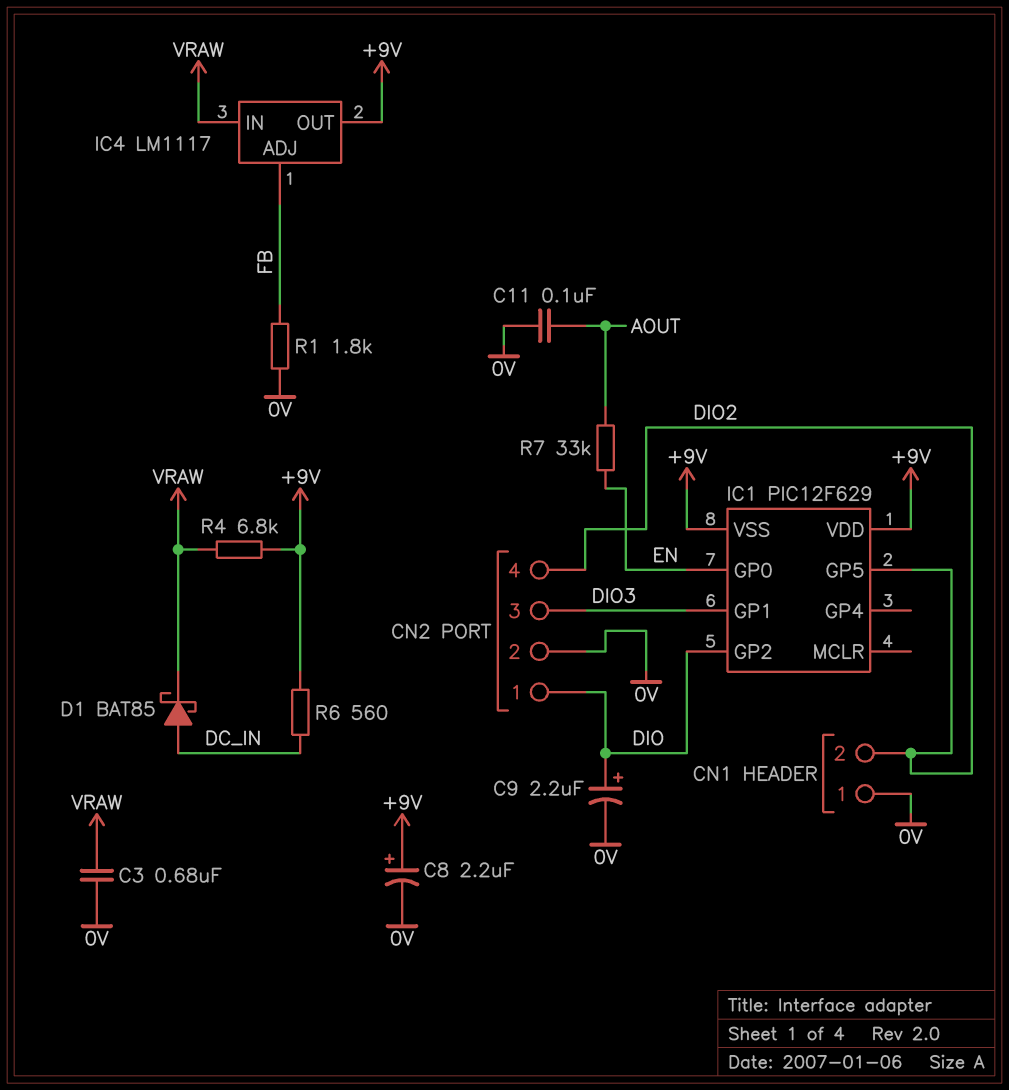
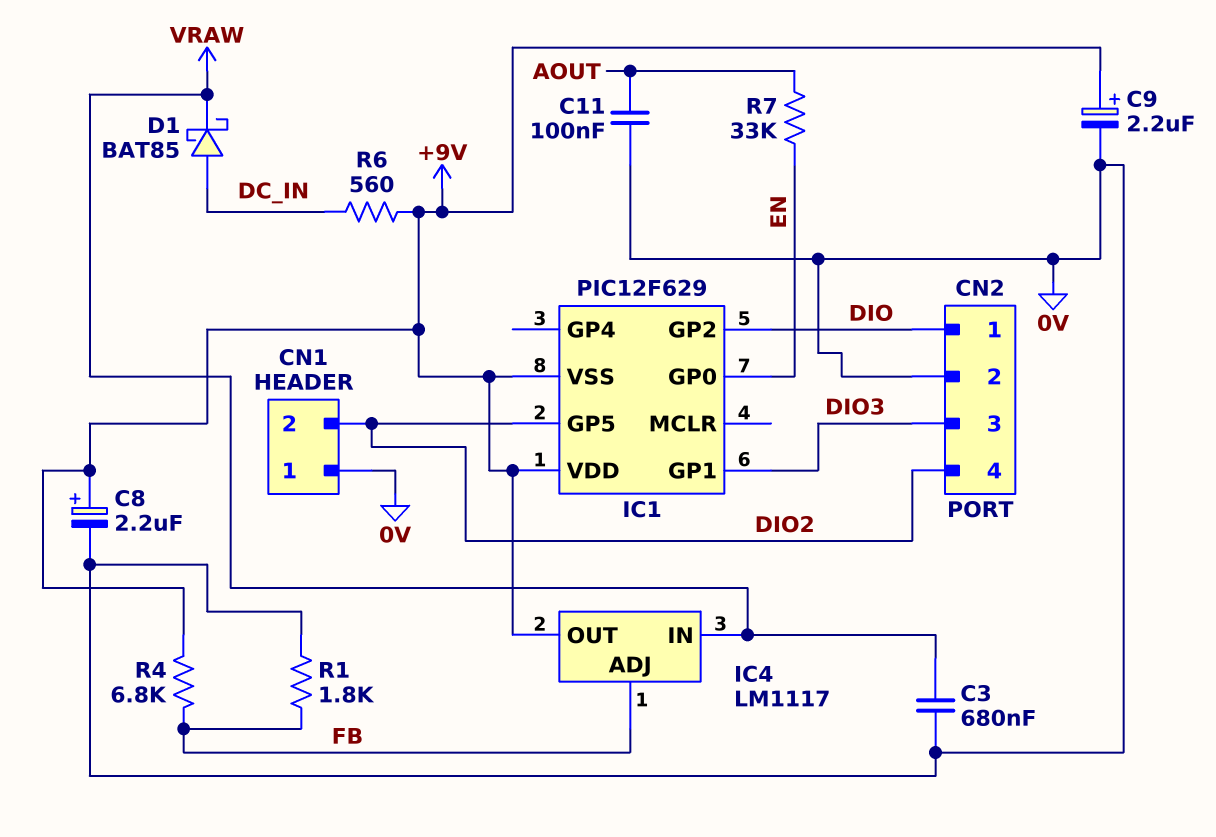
C9: 2.2uF (plus DIO, minus 0V) -> 2.2uF (plus +9V, minus 0V)
R4: 6.8k (+9V, VRAW) -> 6.8k (+9V, FB)

